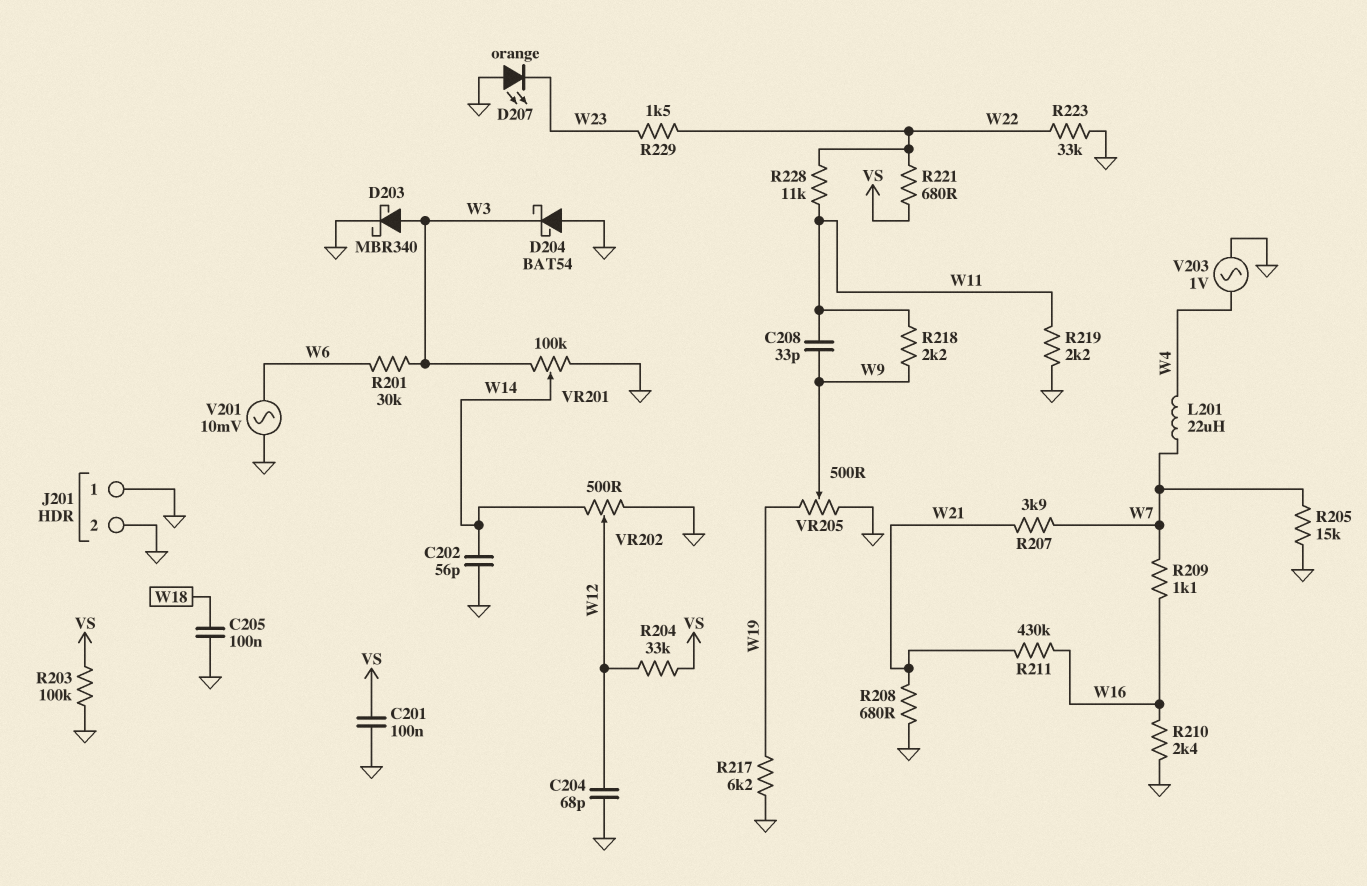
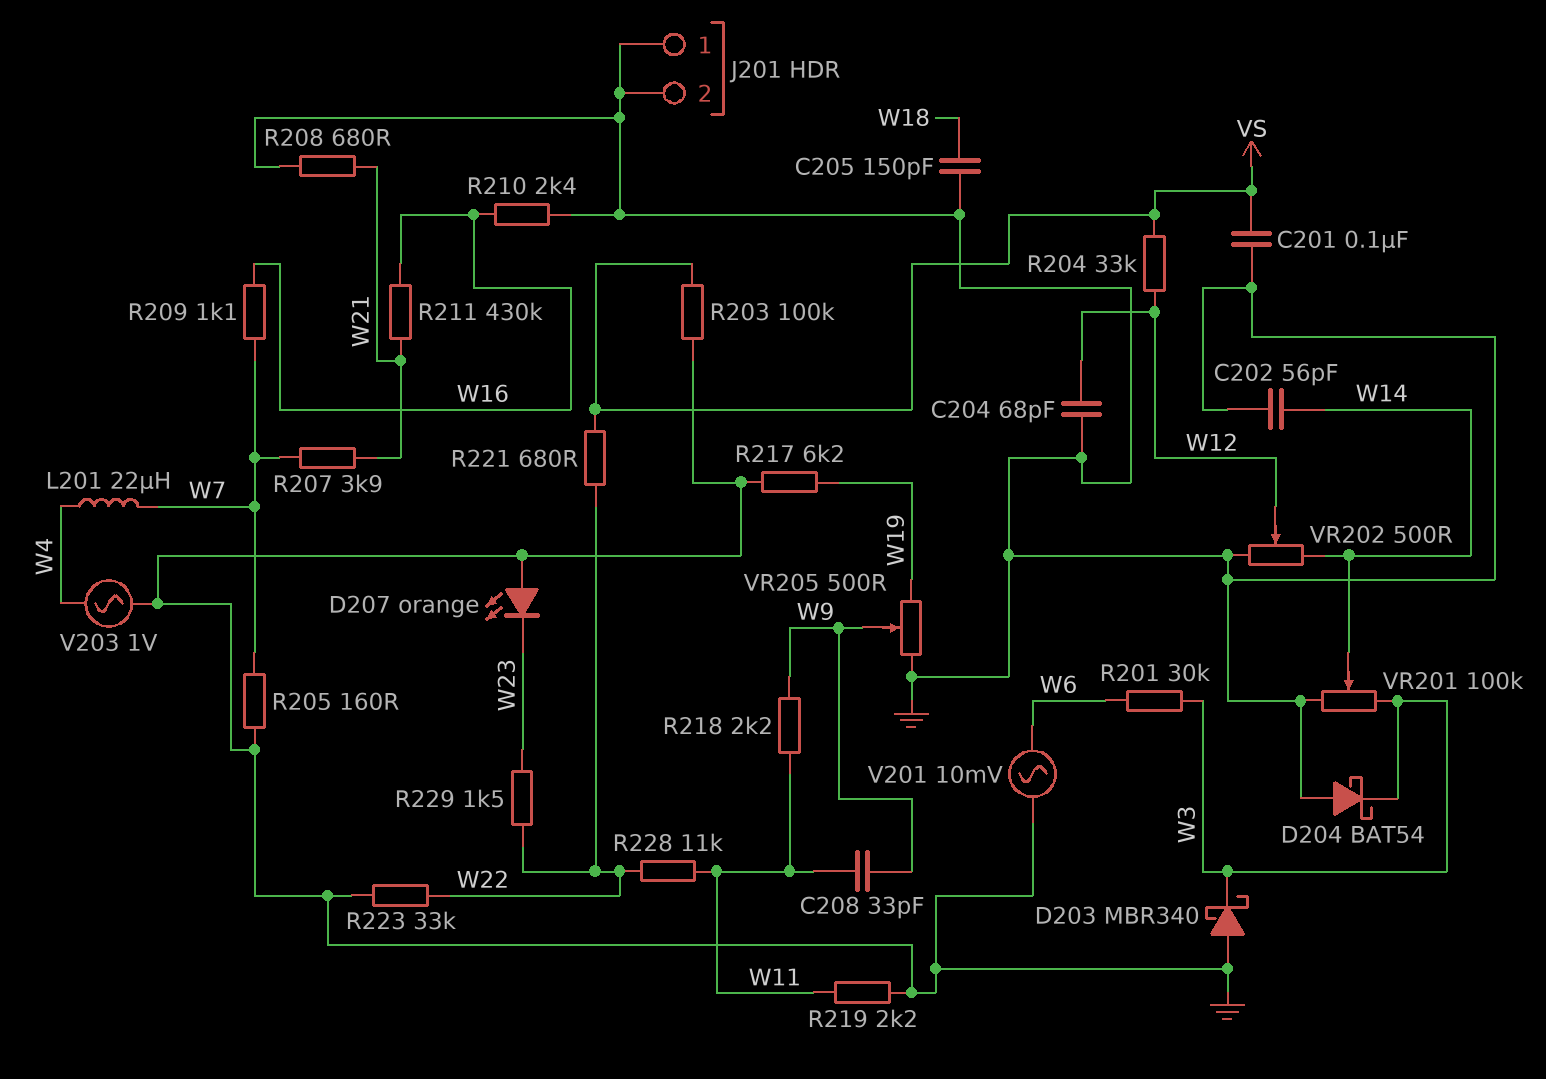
C205: 100nF (GND, W18) -> 150pF (GND, W18)
D203: schottky MBR340 (A W3, K GND) -> schottky MBR340 (A GND, K W3)
R205: 15k (GND, W7) -> 160 (GND, W7)

